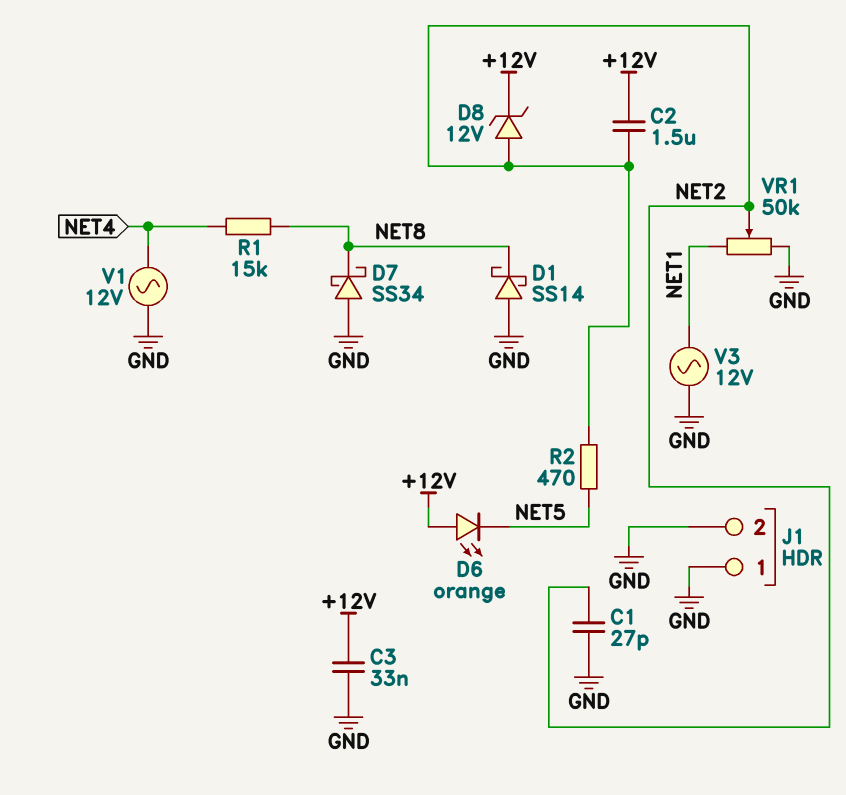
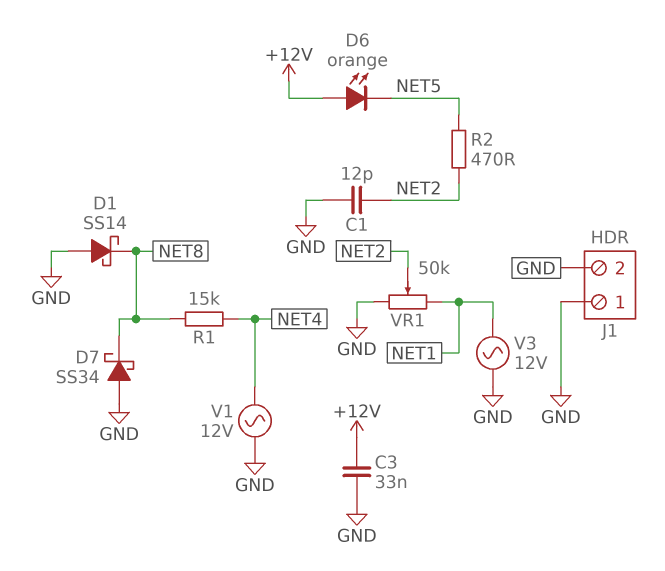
C1: 27pF (GND, NET2) -> 12pF (GND, NET2)
C2: 1.5uF (+12V, NET2) -> none
D8: zener 12V (A NET2, K +12V) -> none

